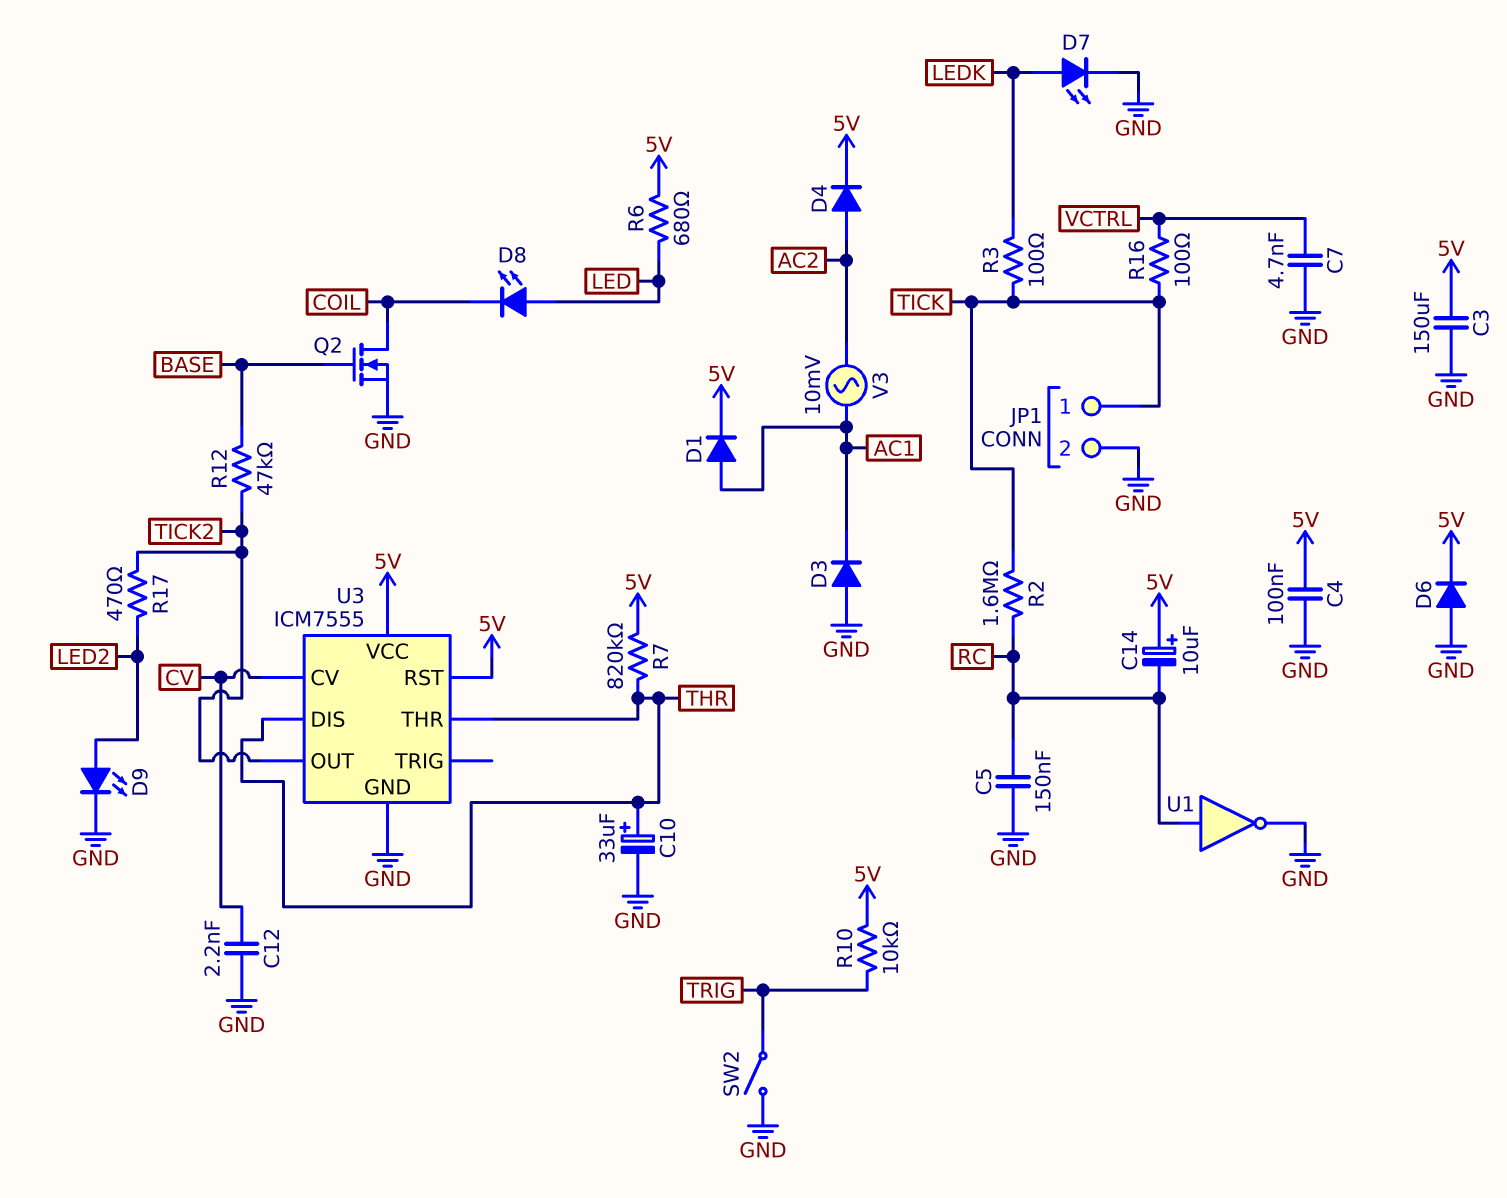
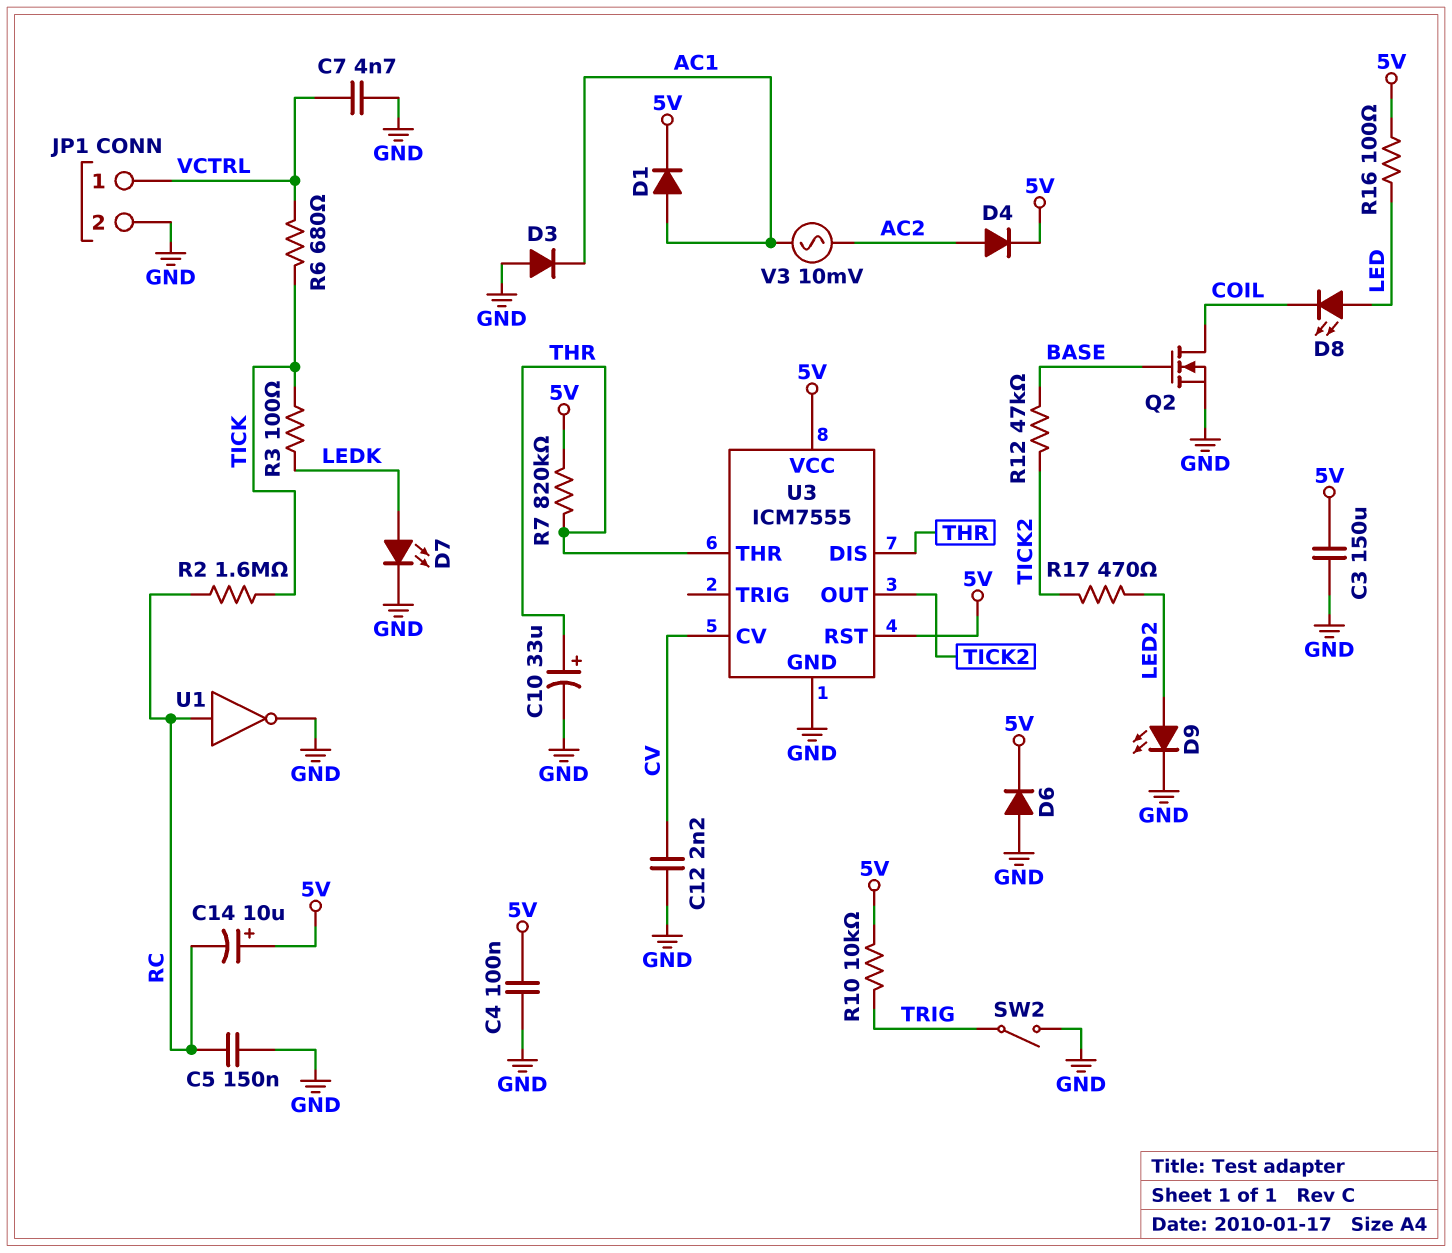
JP1 pin 1: TICK -> VCTRL
R6: 680 (5V, LED) -> 680 (TICK, VCTRL)
R16: 100 (TICK, VCTRL) -> 100 (5V, LED)

